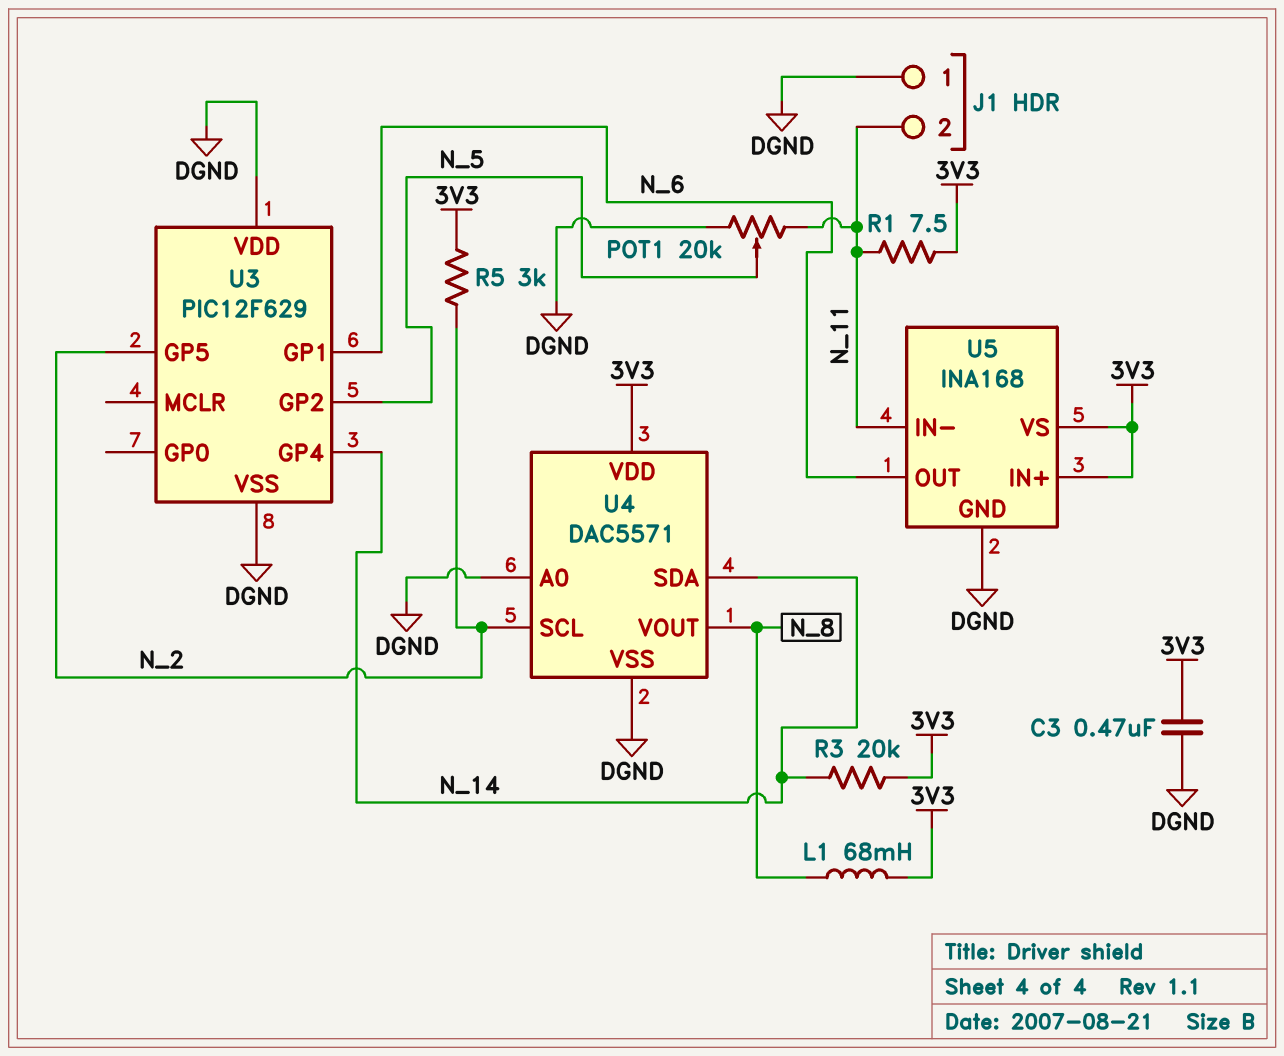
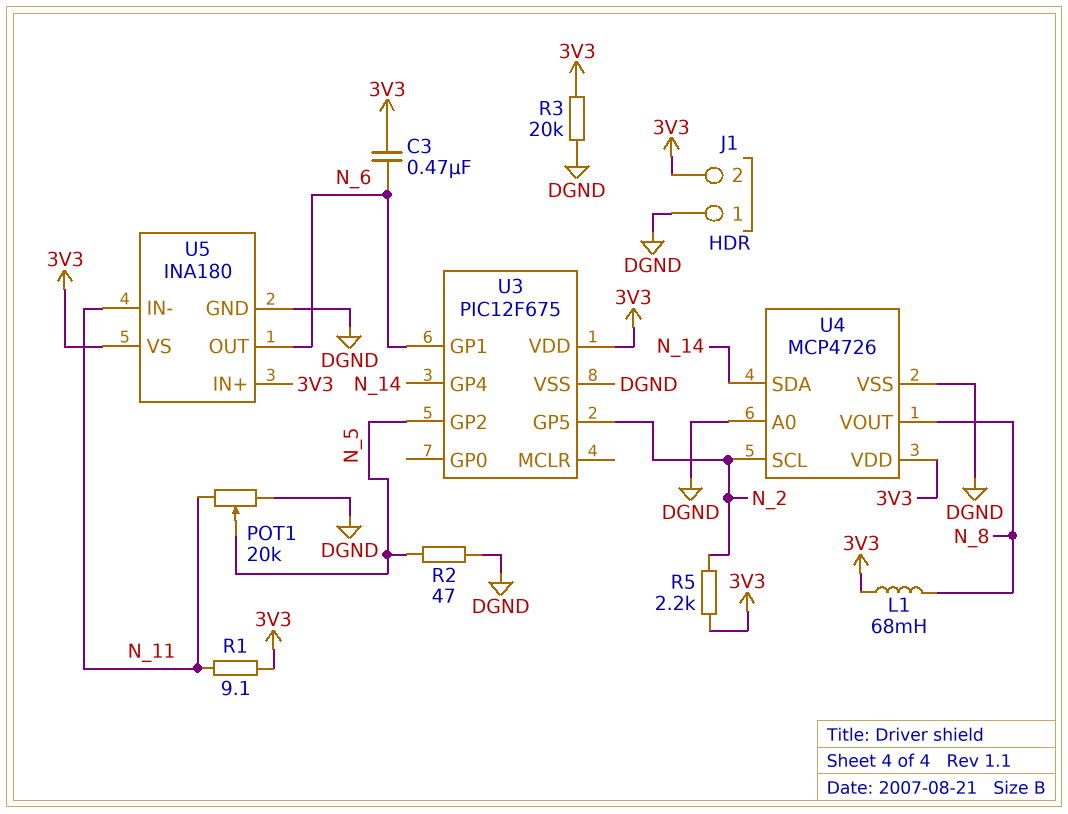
C3: 470nF (3V3, DGND) -> 470nF (3V3, N_6)
J1 pin 2: N_11 -> 3V3
R1: 7.5 (3V3, N_11) -> 9.1 (3V3, N_11)
R2: none -> 47 (DGND, N_5)
R3: 20k (3V3, N_14) -> 20k (3V3, DGND)
R5: 3k (3V3, N_2) -> 2.2k (3V3, N_2)
U3: PIC12F629 -> PIC12F675
U3 pin VDD: DGND -> 3V3
U4: DAC5571 -> MCP4726
U5: INA168 -> INA180

